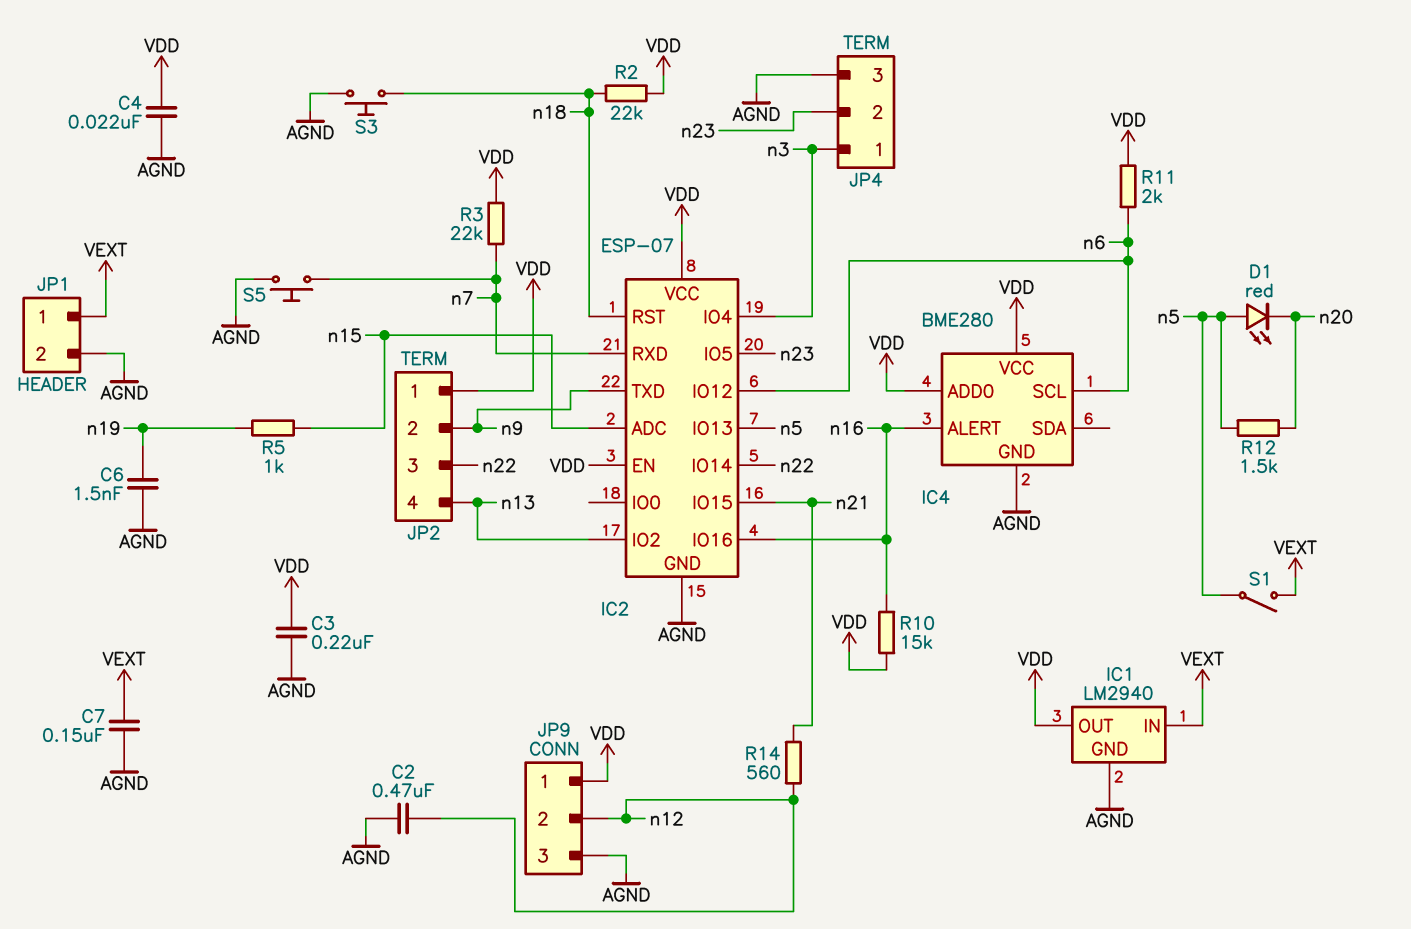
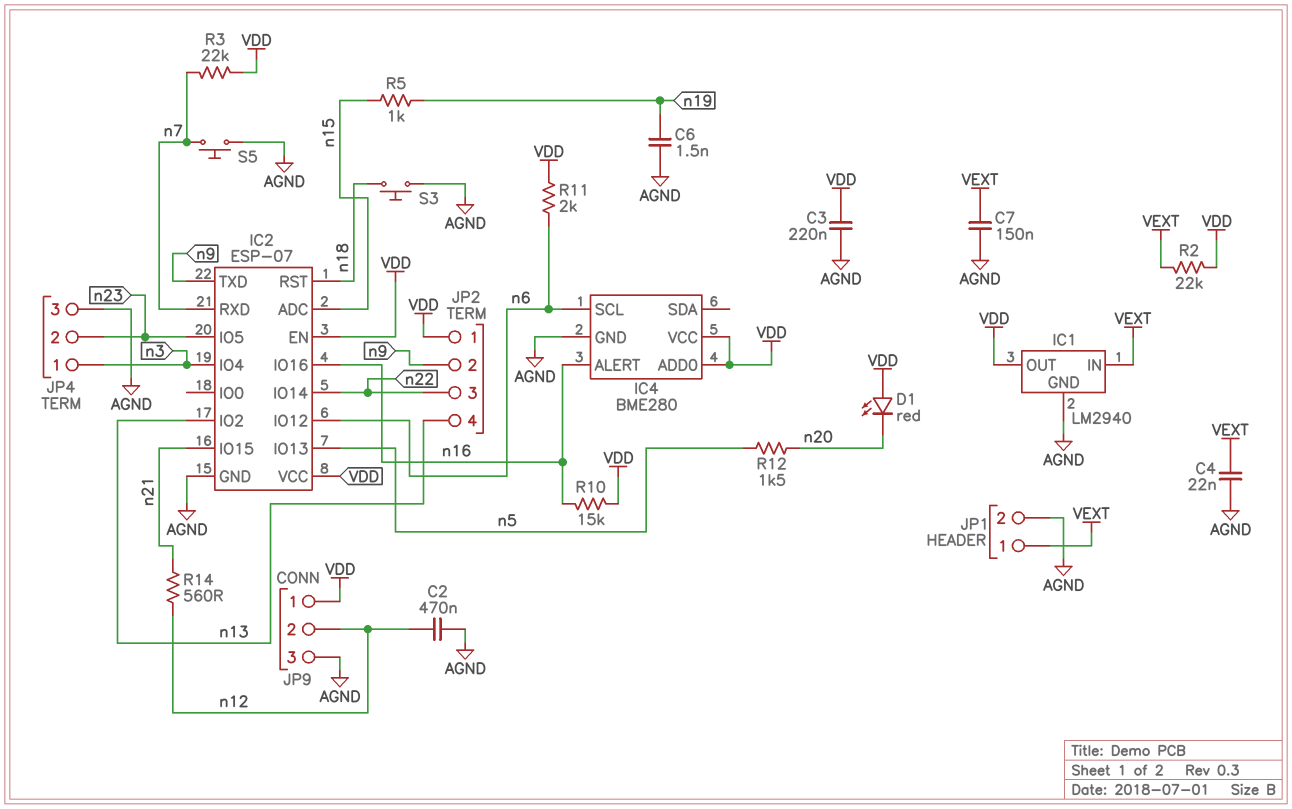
C4: 22nF (AGND, VDD) -> 22nF (AGND, VEXT)
D1: LED red (A n5, K n20) -> LED red (A VDD, K n20)
R2: 22k (VDD, n18) -> 22k (VDD, VEXT)
S1: switch (VEXT, n5) -> none

